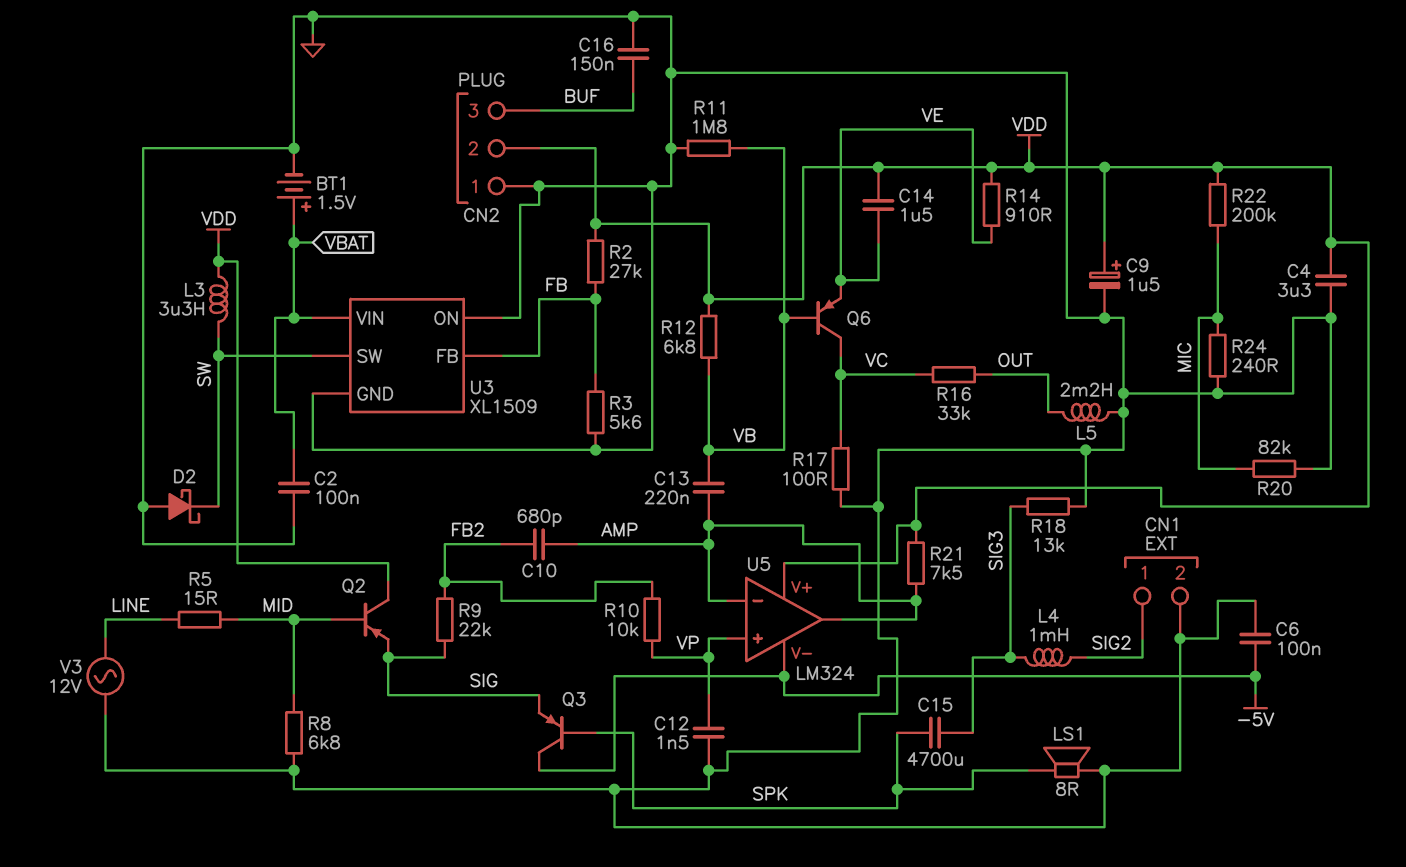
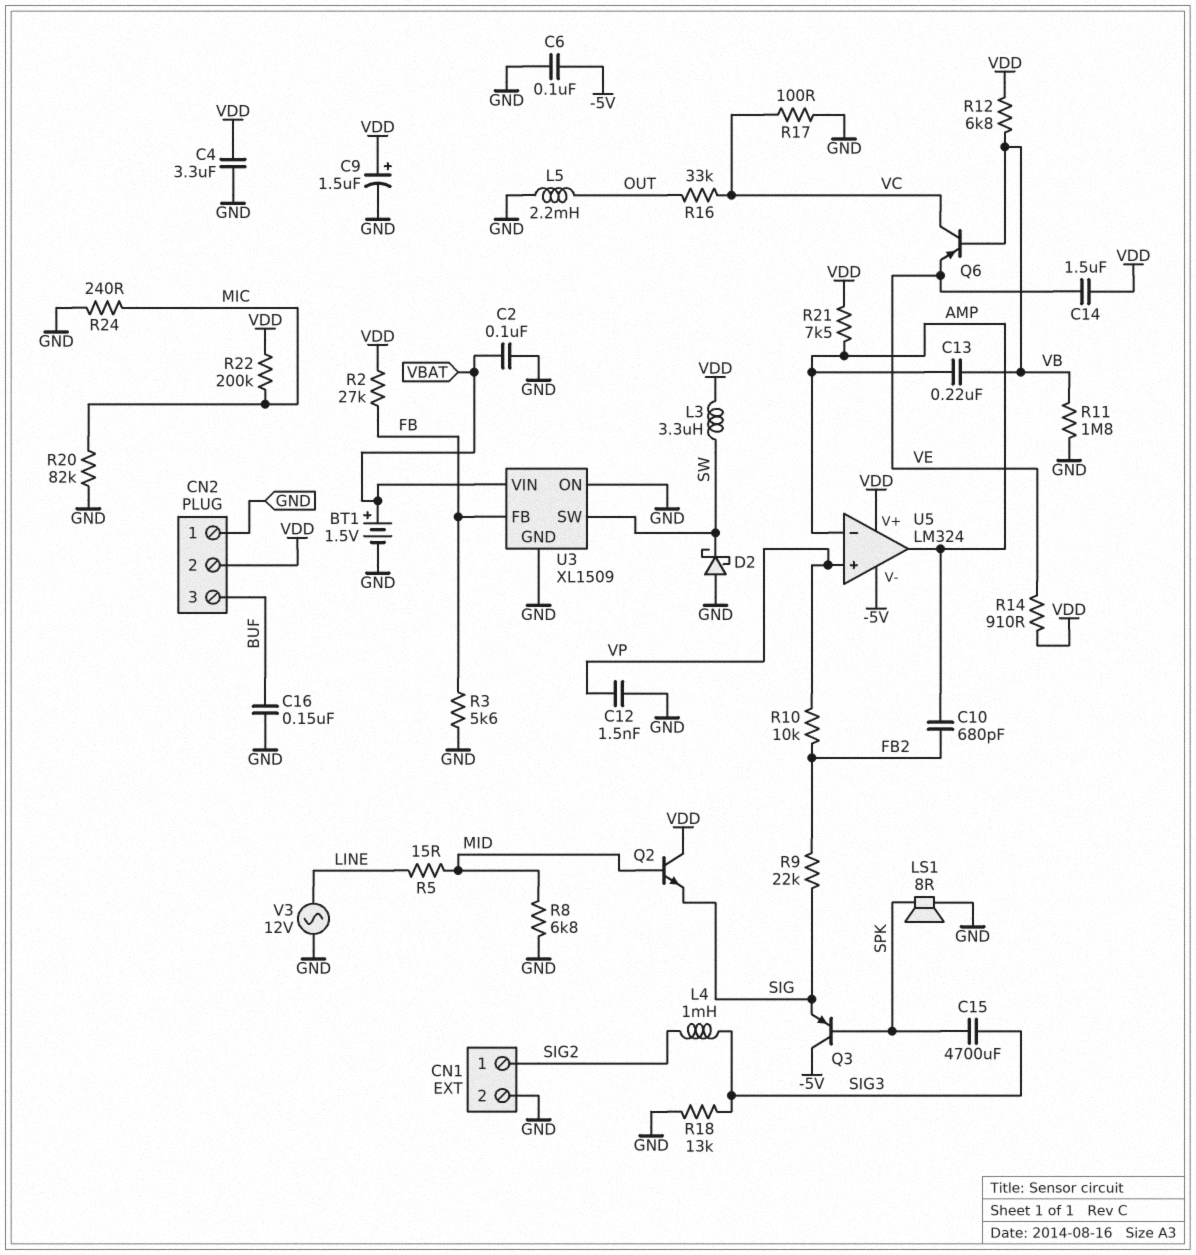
Q2: PNP (B MID, C VDD, E SIG) -> NPN (B MID, C VDD, E SIG)

